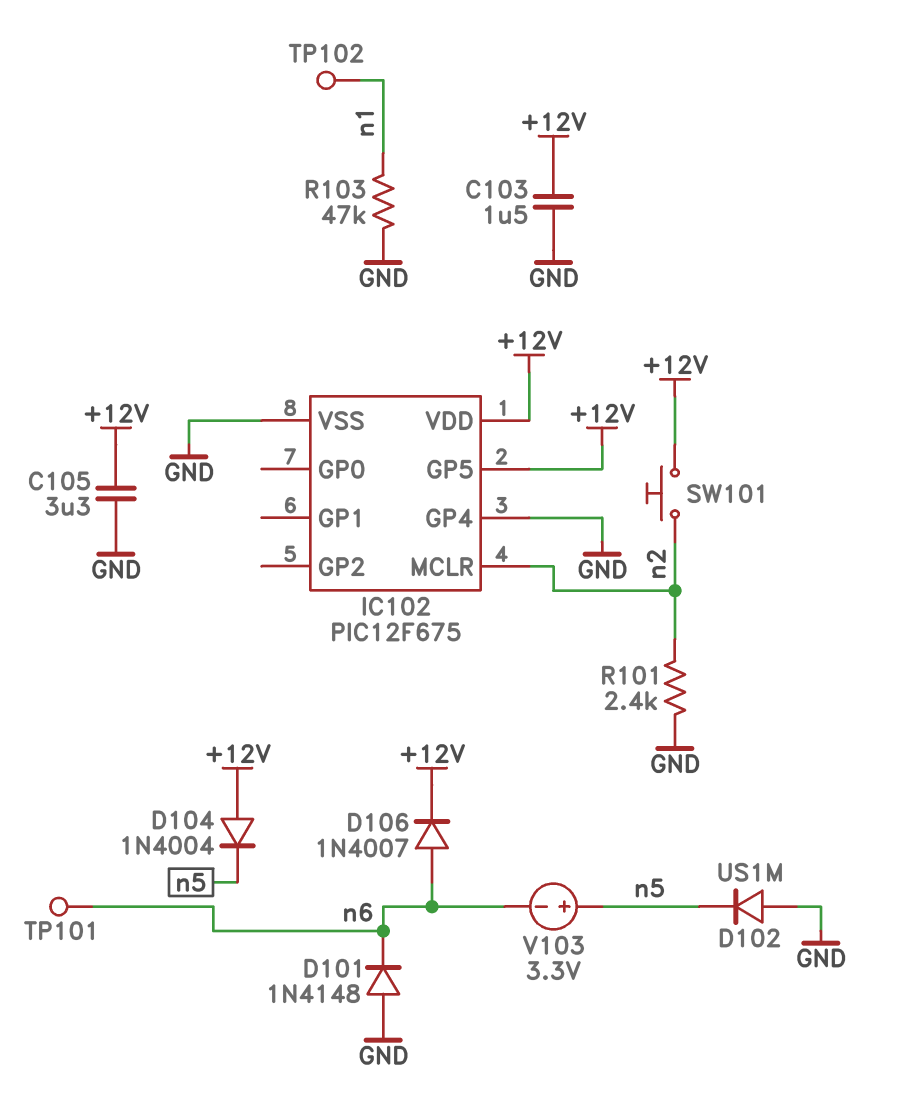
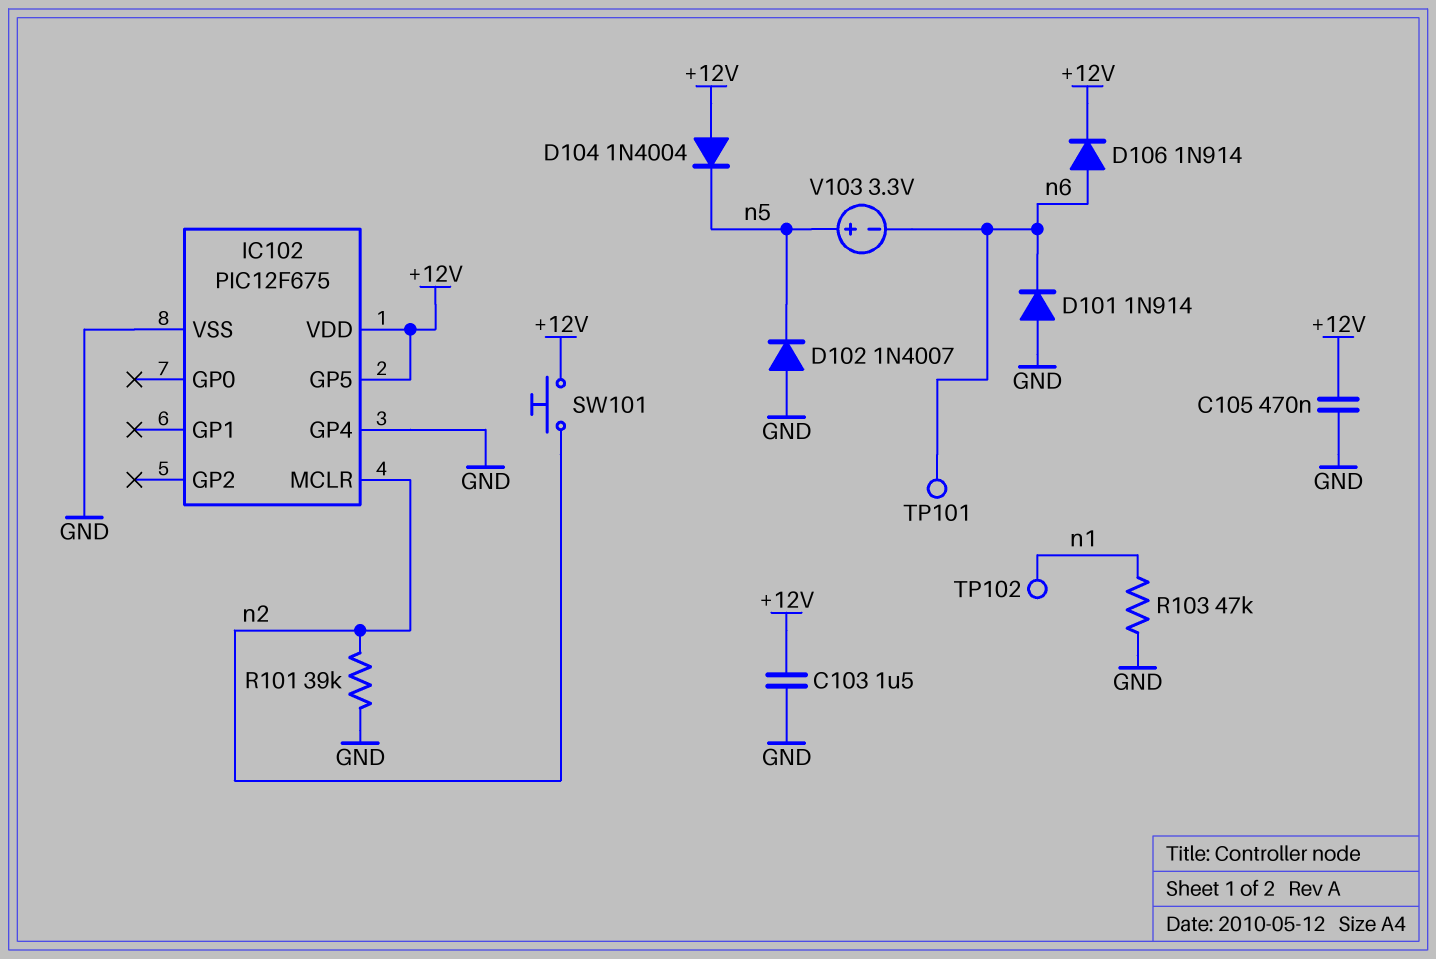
C105: 3.3uF (+12V, GND) -> 470nF (+12V, GND)
D101: diode 1N4148 (A GND, K n6) -> diode 1N914 (A GND, K n6)
D102: diode US1M (A GND, K n5) -> diode 1N4007 (A GND, K n5)
D106: diode 1N4007 (A n6, K +12V) -> diode 1N914 (A n6, K +12V)
R101: 2.4k (GND, n2) -> 39k (GND, n2)

